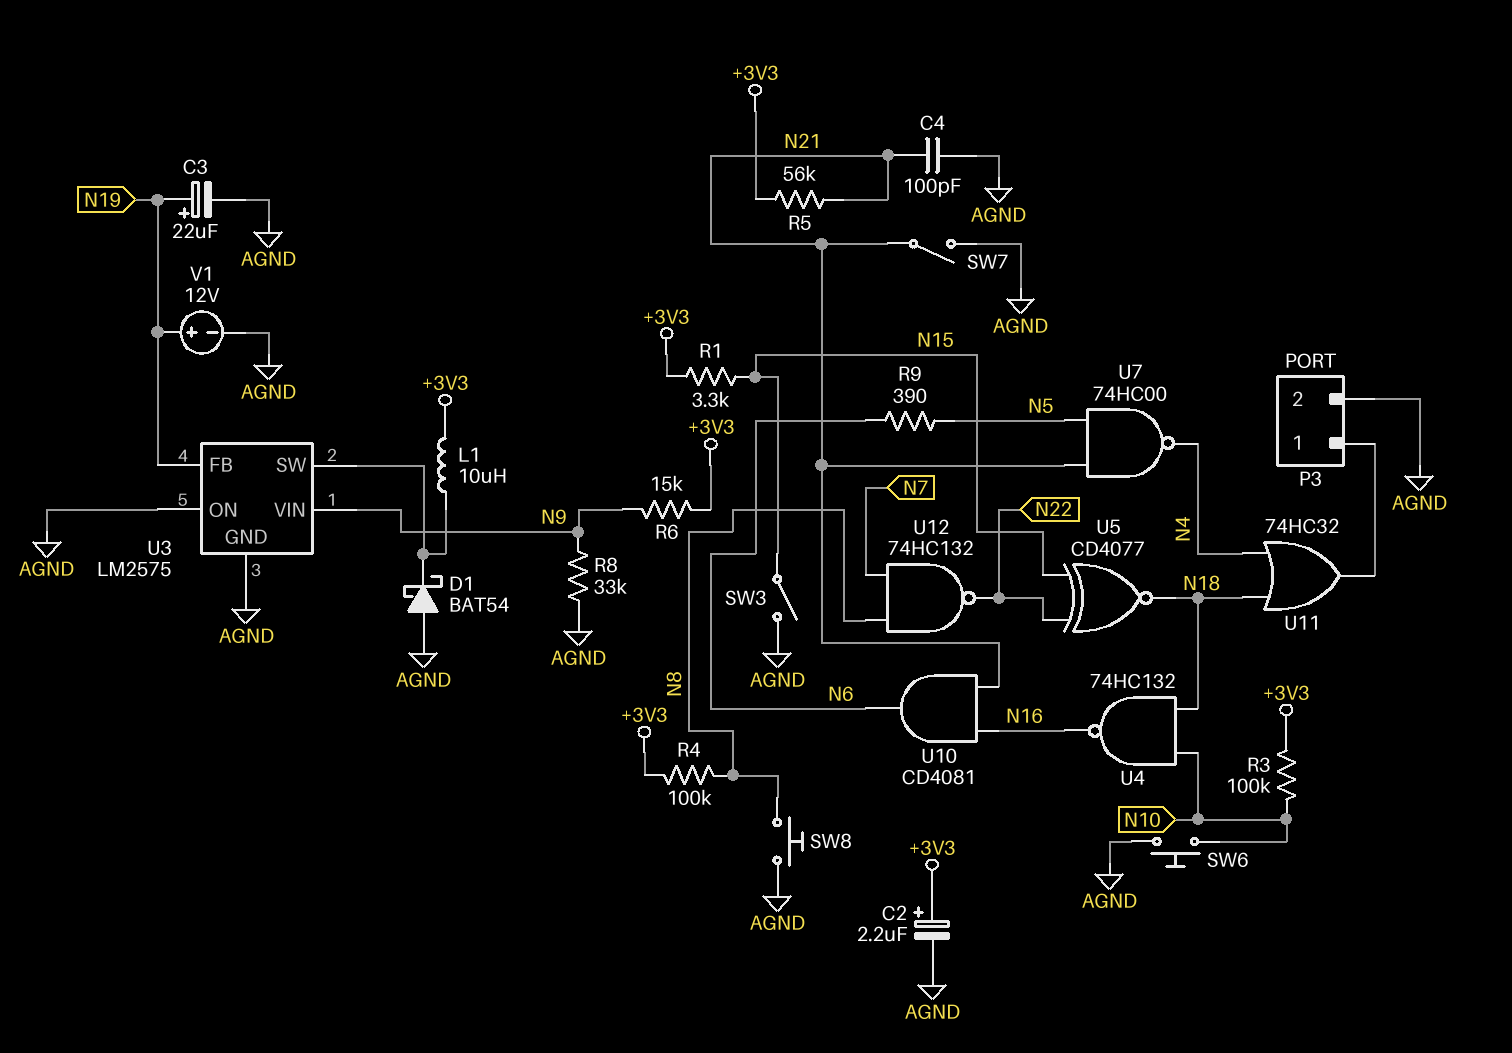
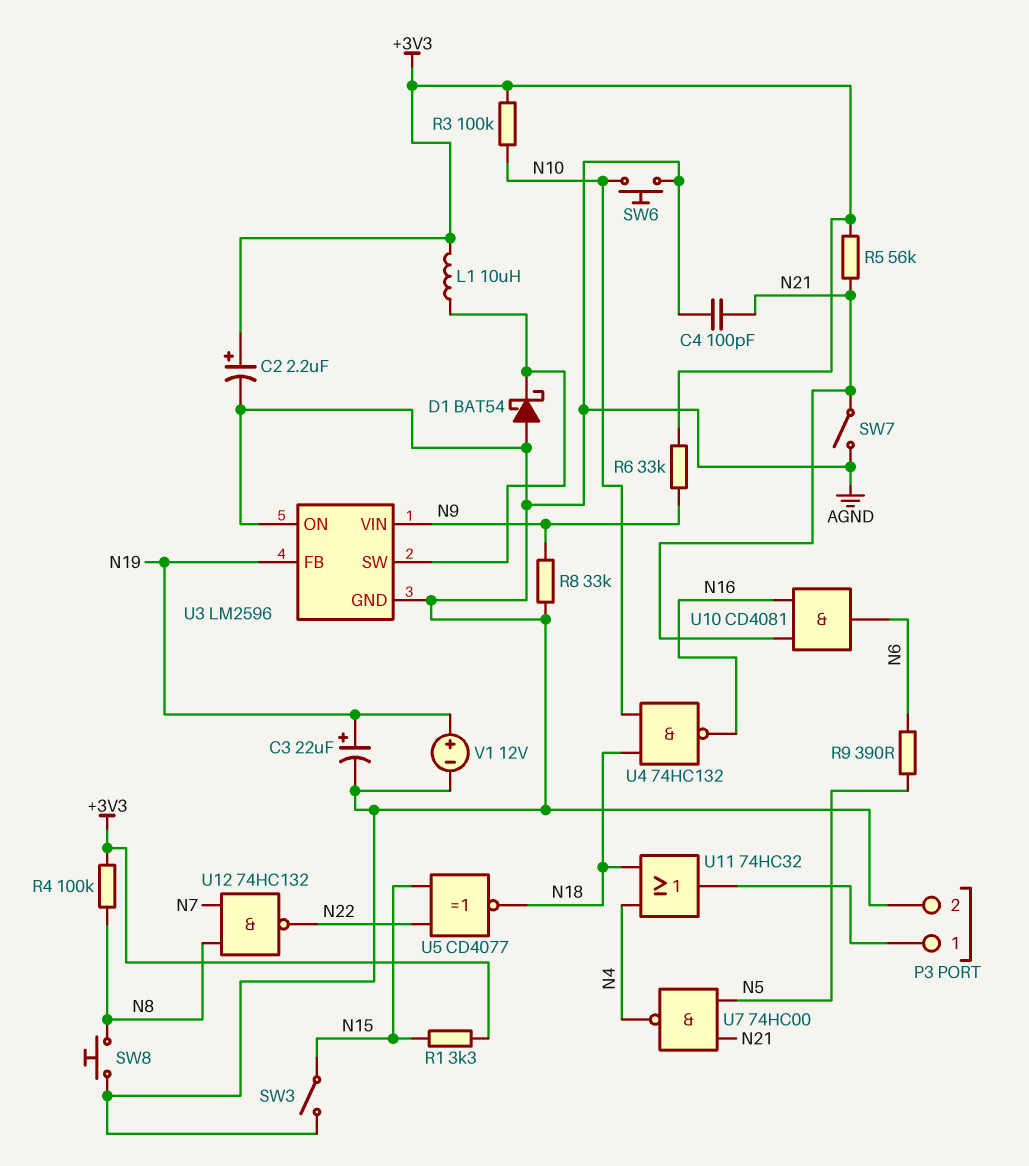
R6: 15k (+3V3, N9) -> 33k (+3V3, N9)
U3: LM2575 -> LM2596

